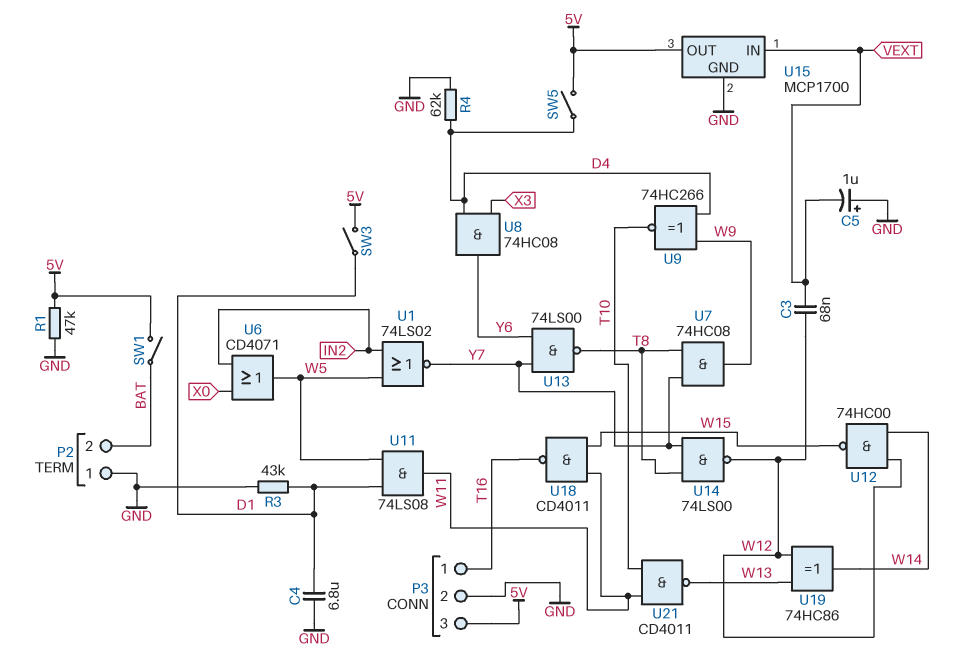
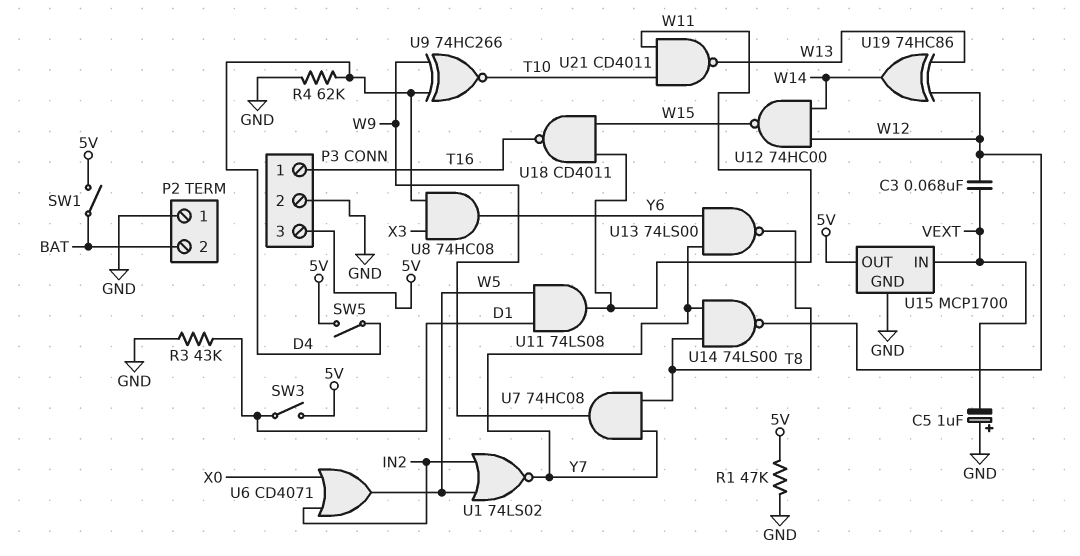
C4: 6.8uF (D1, GND) -> none

